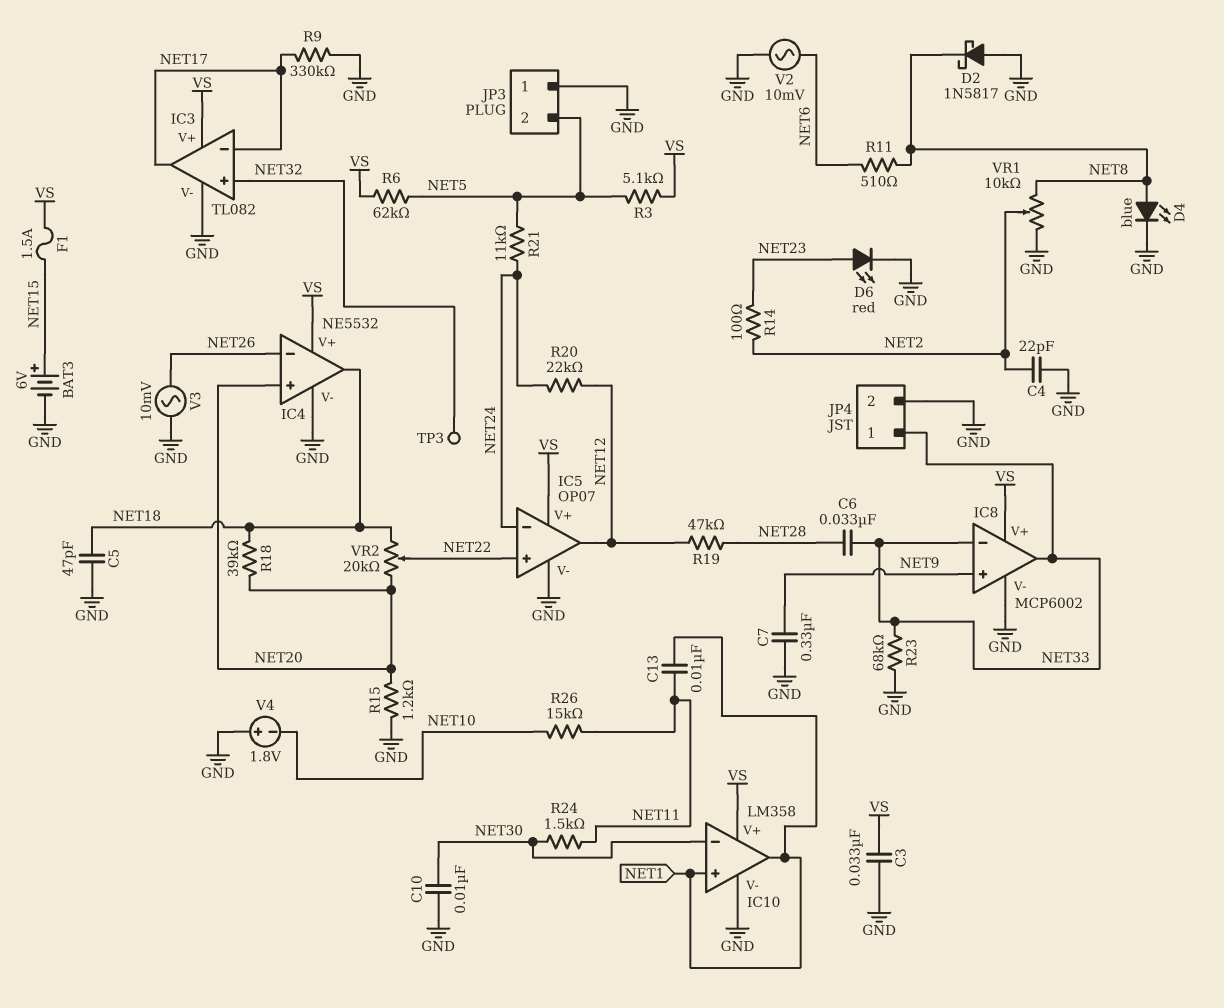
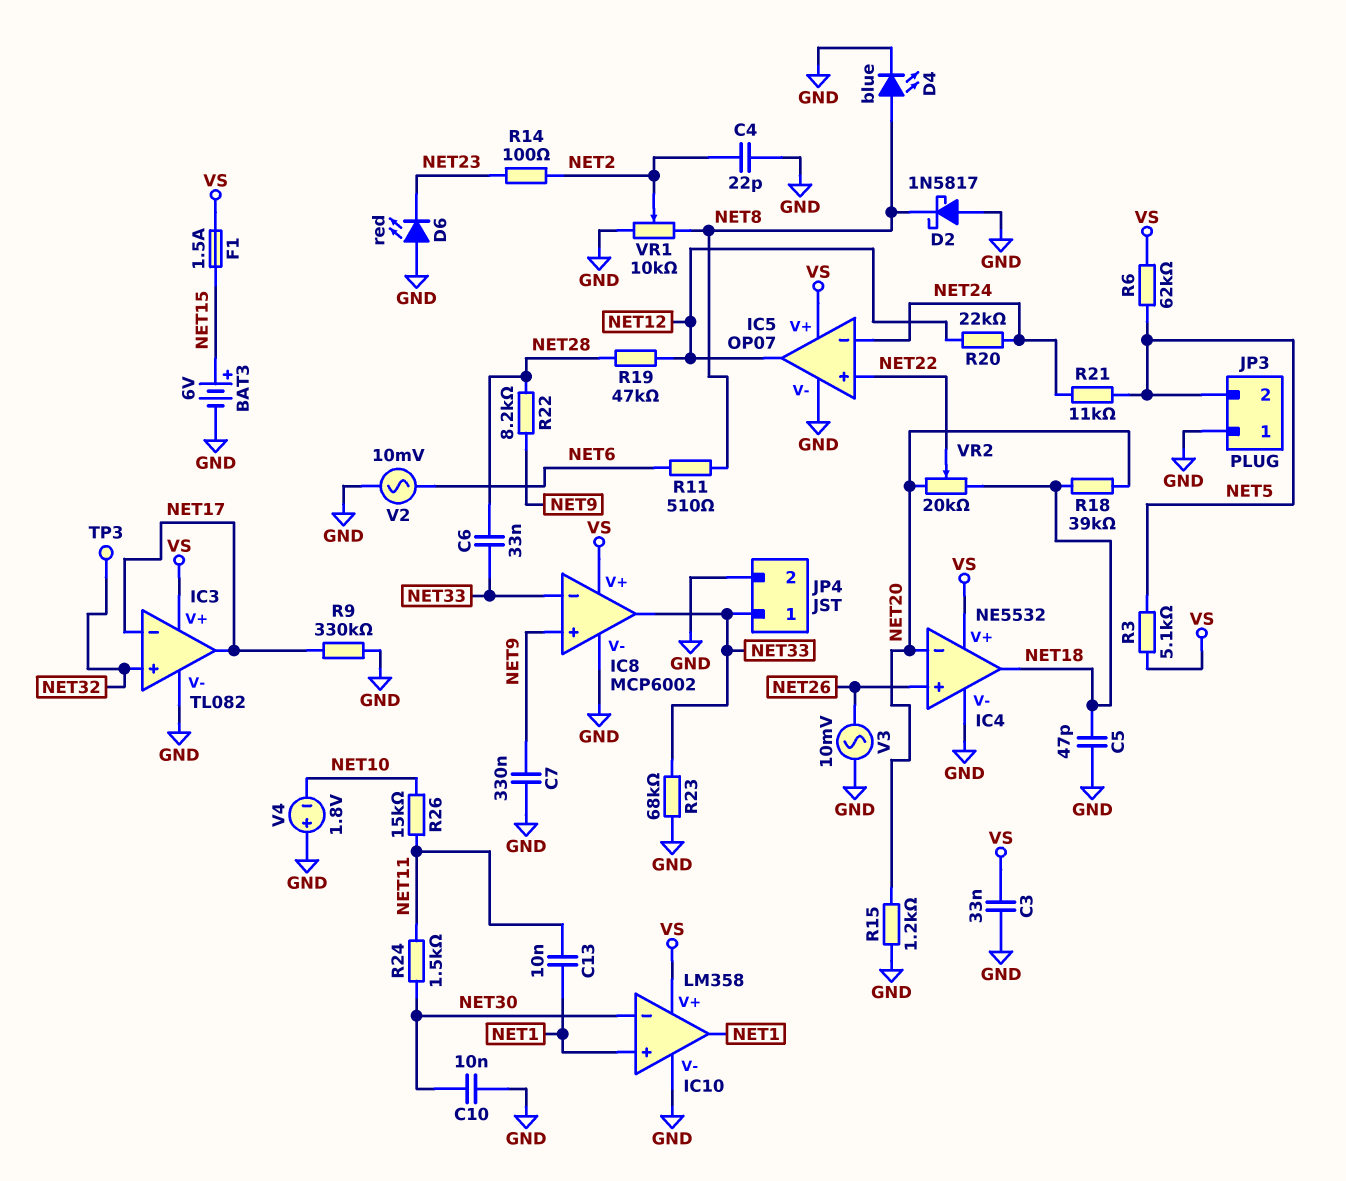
D6: LED red (A NET23, K GND) -> LED red (A GND, K NET23)
IC4 pin in+: NET20 -> NET26
IC4 pin in-: NET26 -> NET20
R22: none -> 8.2k (NET9, NET28)

